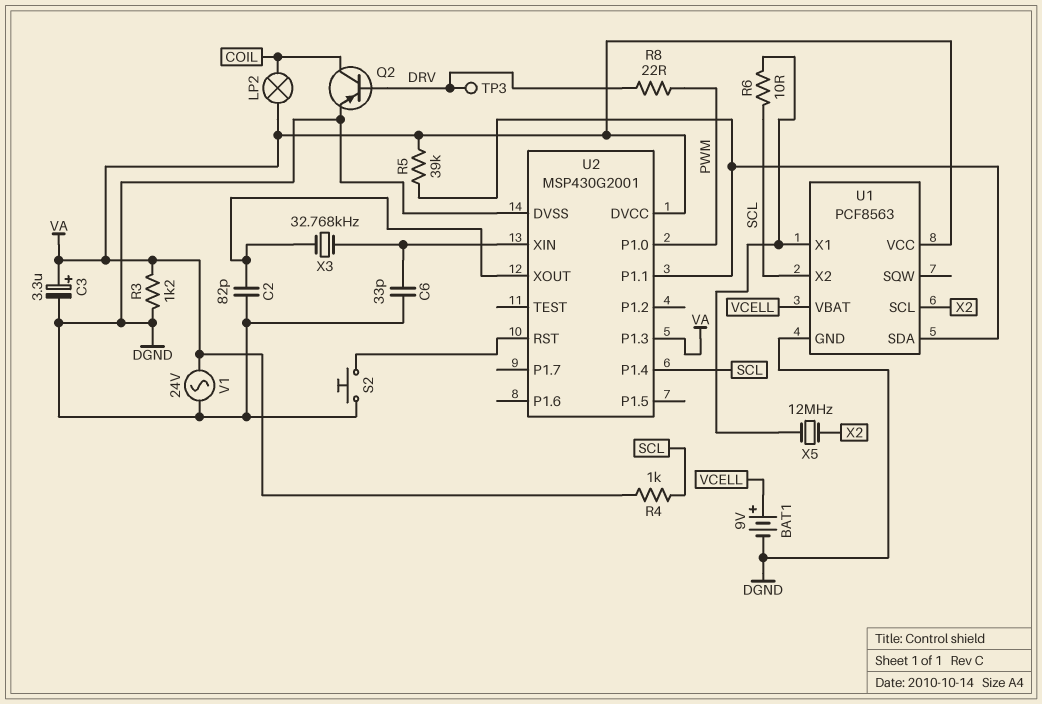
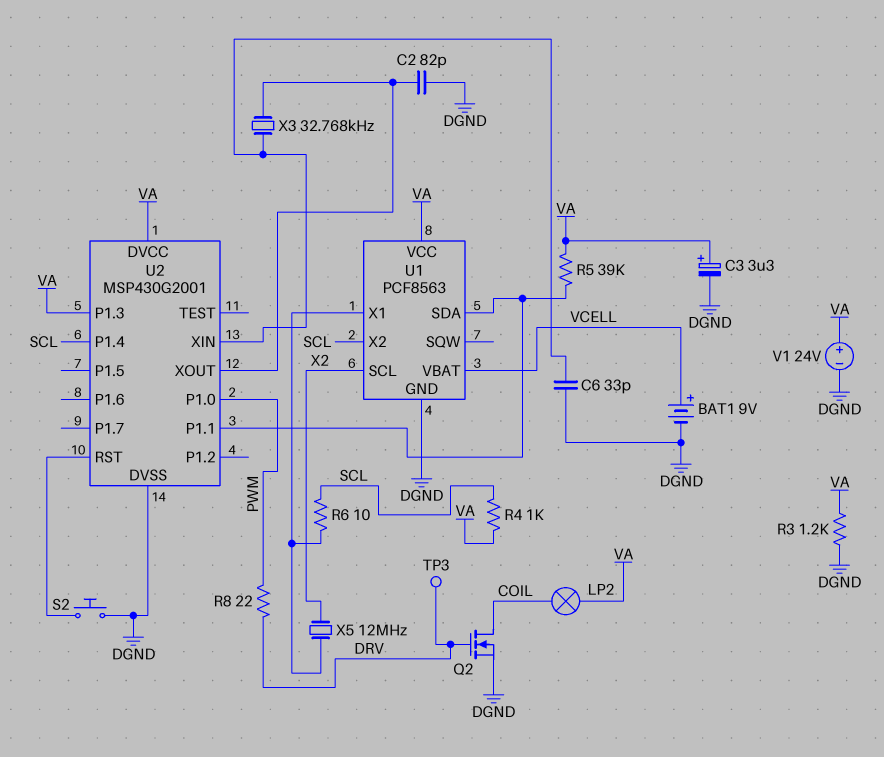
Q2: PNP (B DRV, C COIL, E DGND) -> NMOS (G DRV, D COIL, S DGND)
V1: AC 24V (DGND, VA) -> 24V (plus VA, minus DGND)

